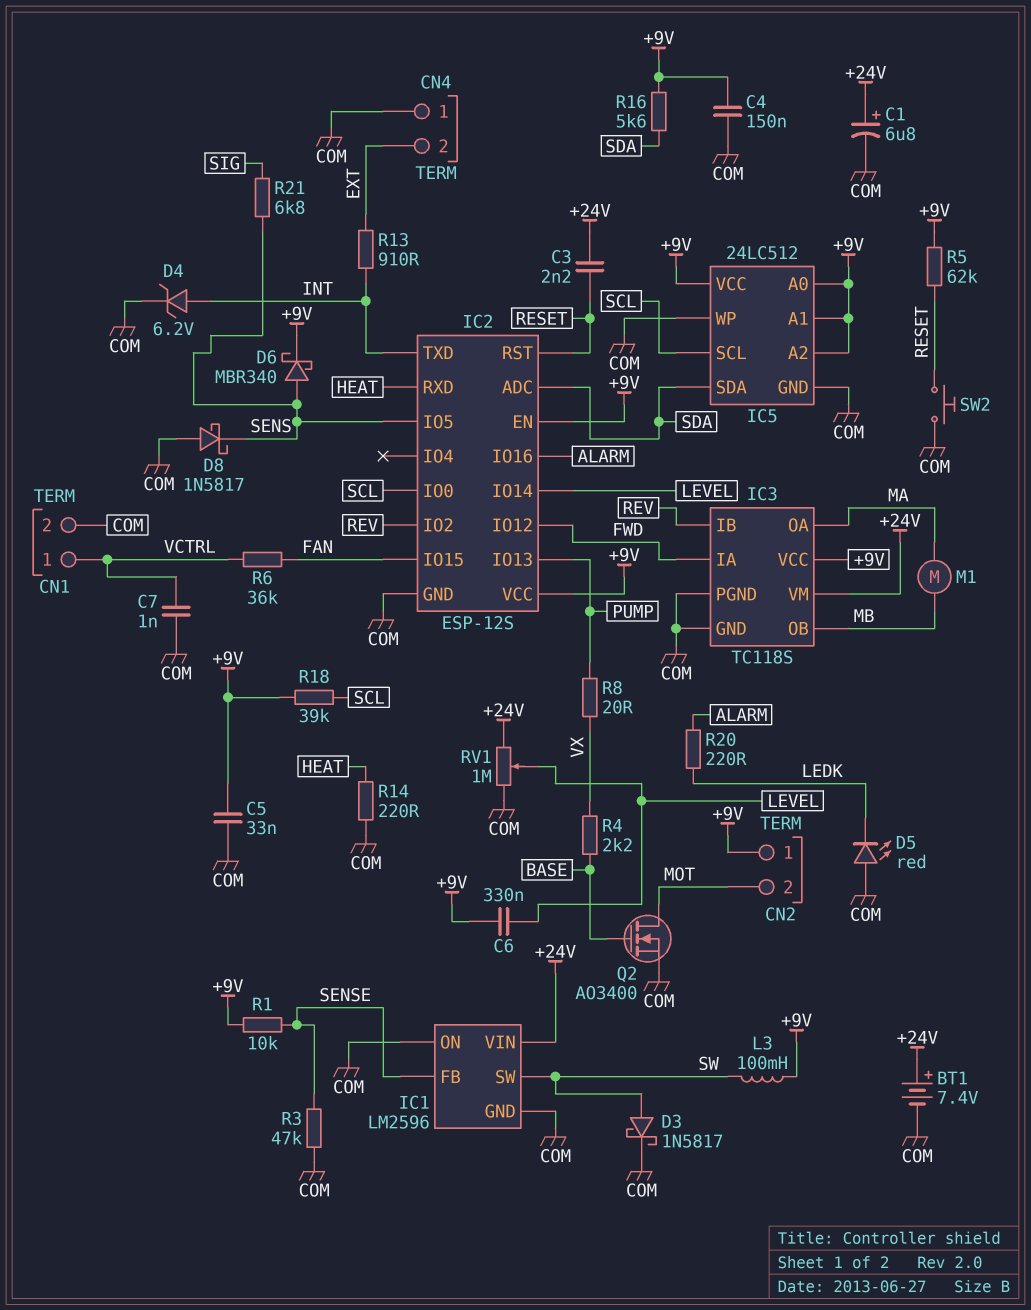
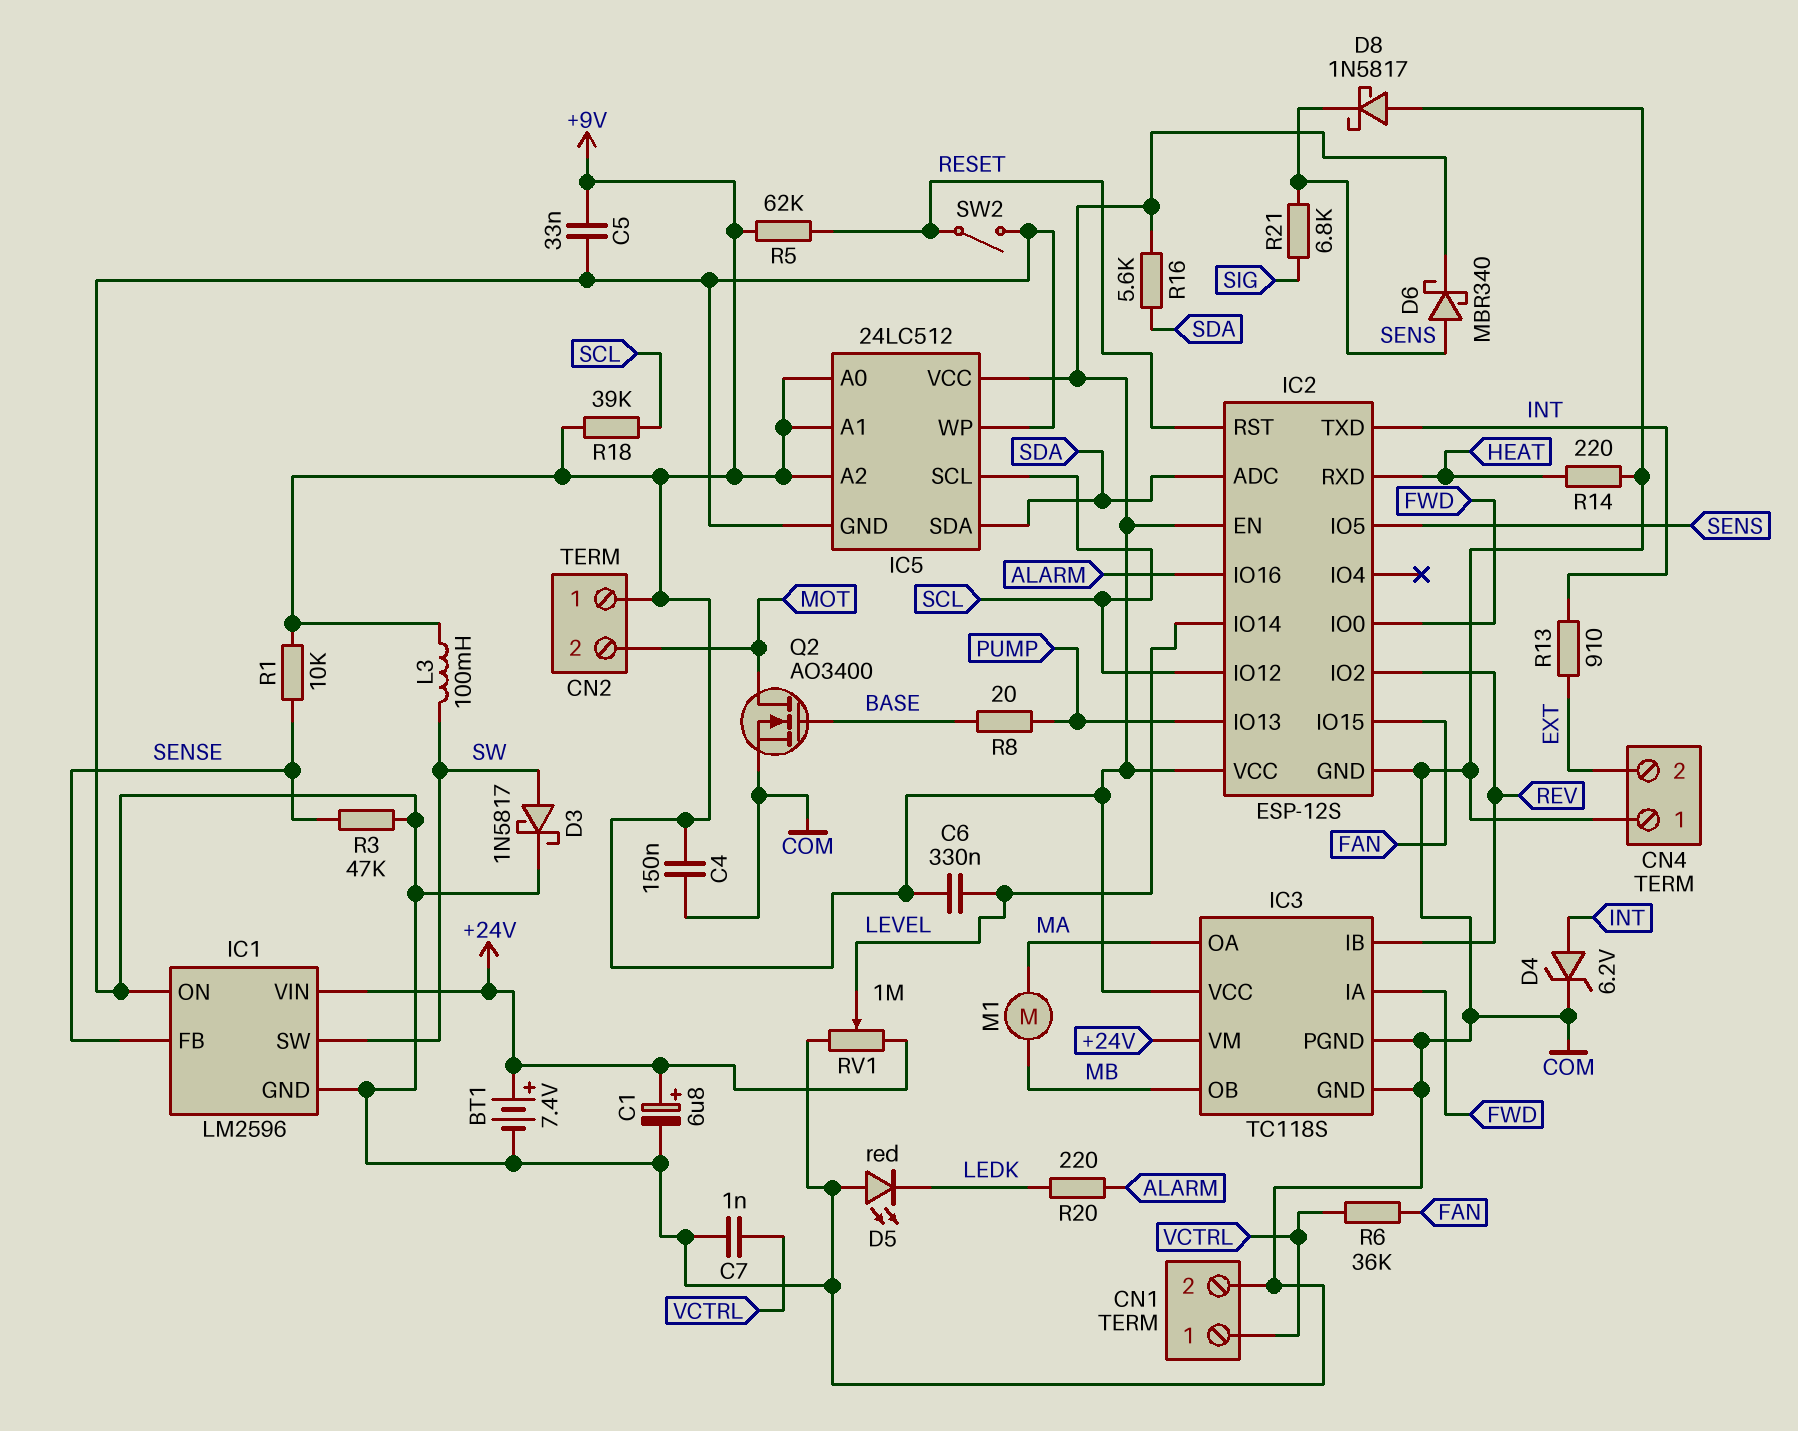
C3: 2.2nF (+24V, RESET) -> none
IC2 pin IO0: SCL -> FWD
IC2 pin IO12: FWD -> SCL
R4: 2.2k (BASE, VX) -> none
R8: 20 (PUMP, VX) -> 20 (BASE, PUMP)
SW2: button (COM, RESET) -> switch (COM, RESET)

